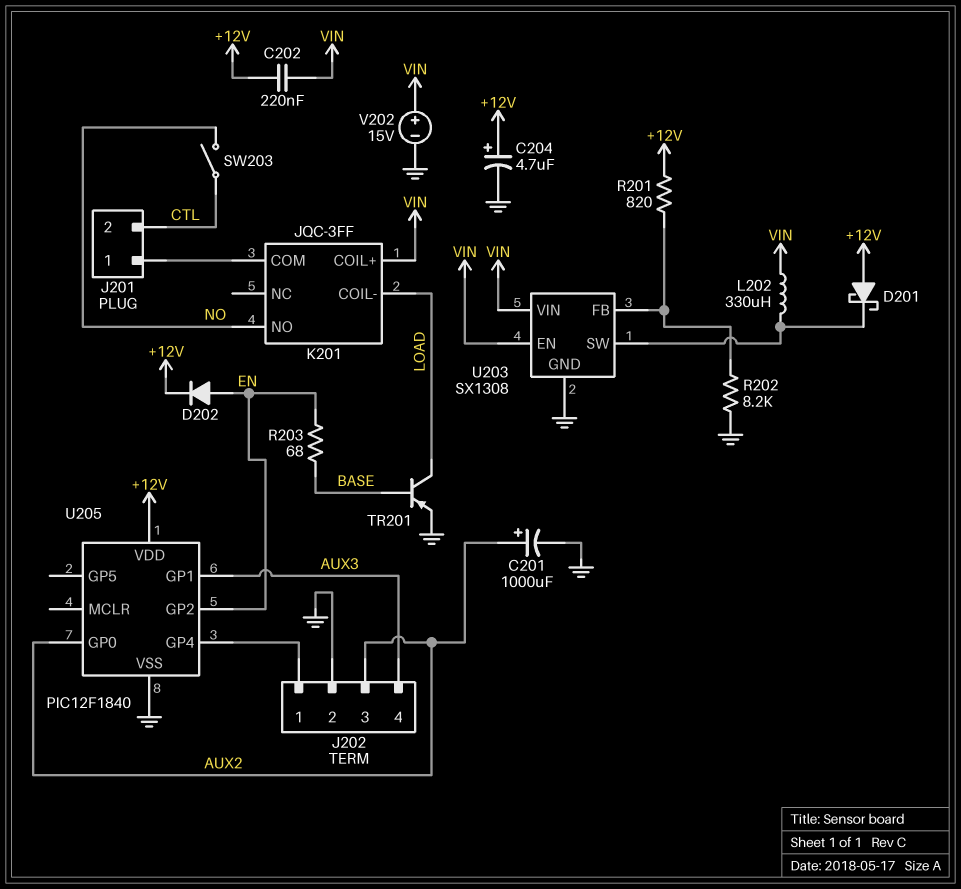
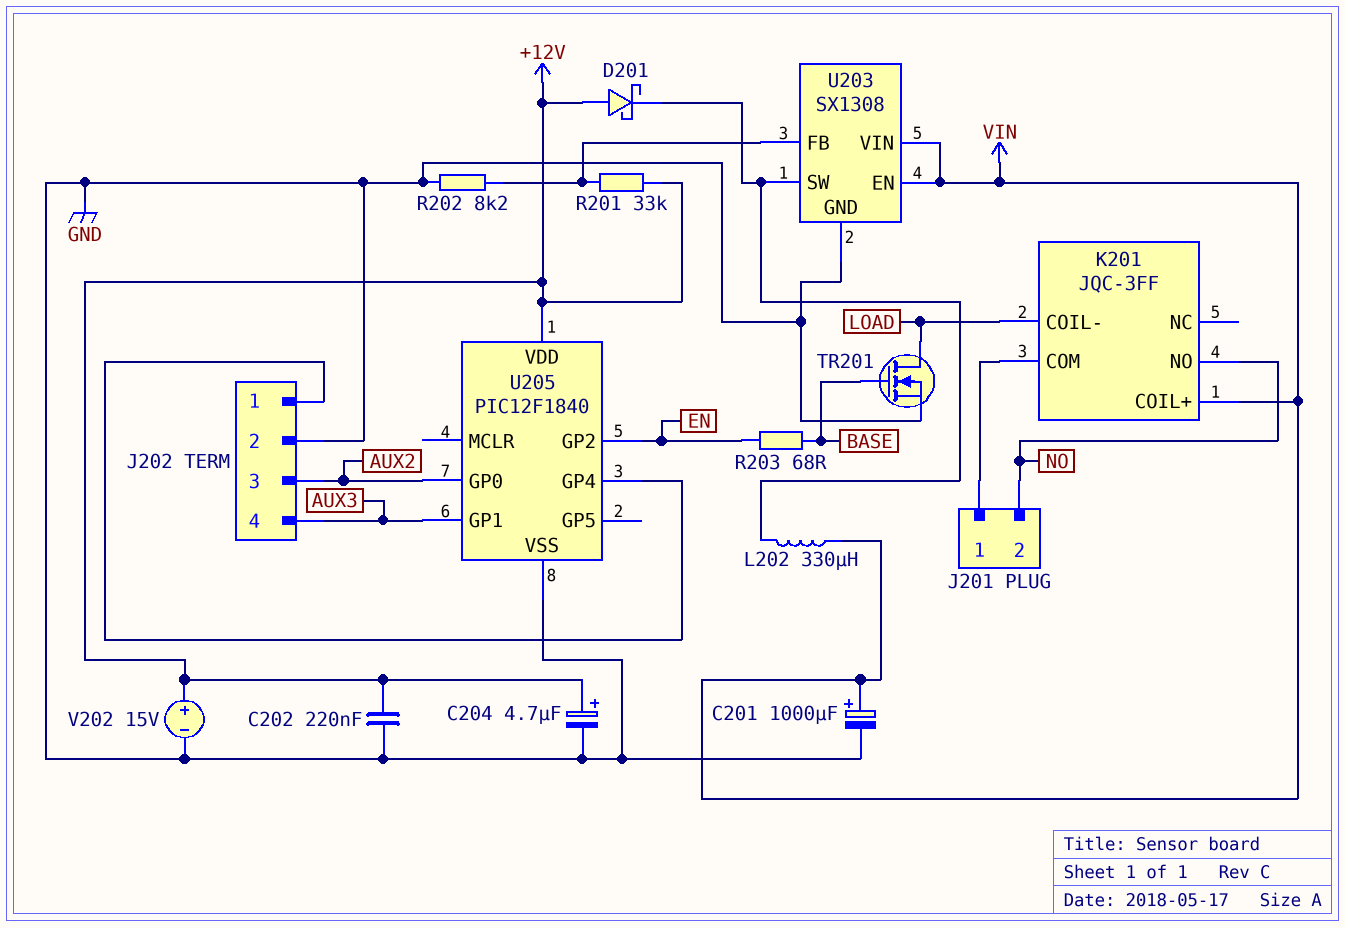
C201: 1000uF (plus AUX2, minus GND) -> 1000uF (plus VIN, minus GND)
C202: 220nF (+12V, VIN) -> 220nF (+12V, GND)
D202: diode (A EN, K +12V) -> none
J201 pin 2: CTL -> NO
R201: 820 (+12V, U203/FB) -> 33k (+12V, U203/FB)
SW203: switch (CTL, NO) -> none
TR201: PNP (B BASE, C LOAD, E GND) -> NMOS (G BASE, D LOAD, S GND)
V202: 15V (plus VIN, minus GND) -> 15V (plus +12V, minus GND)

